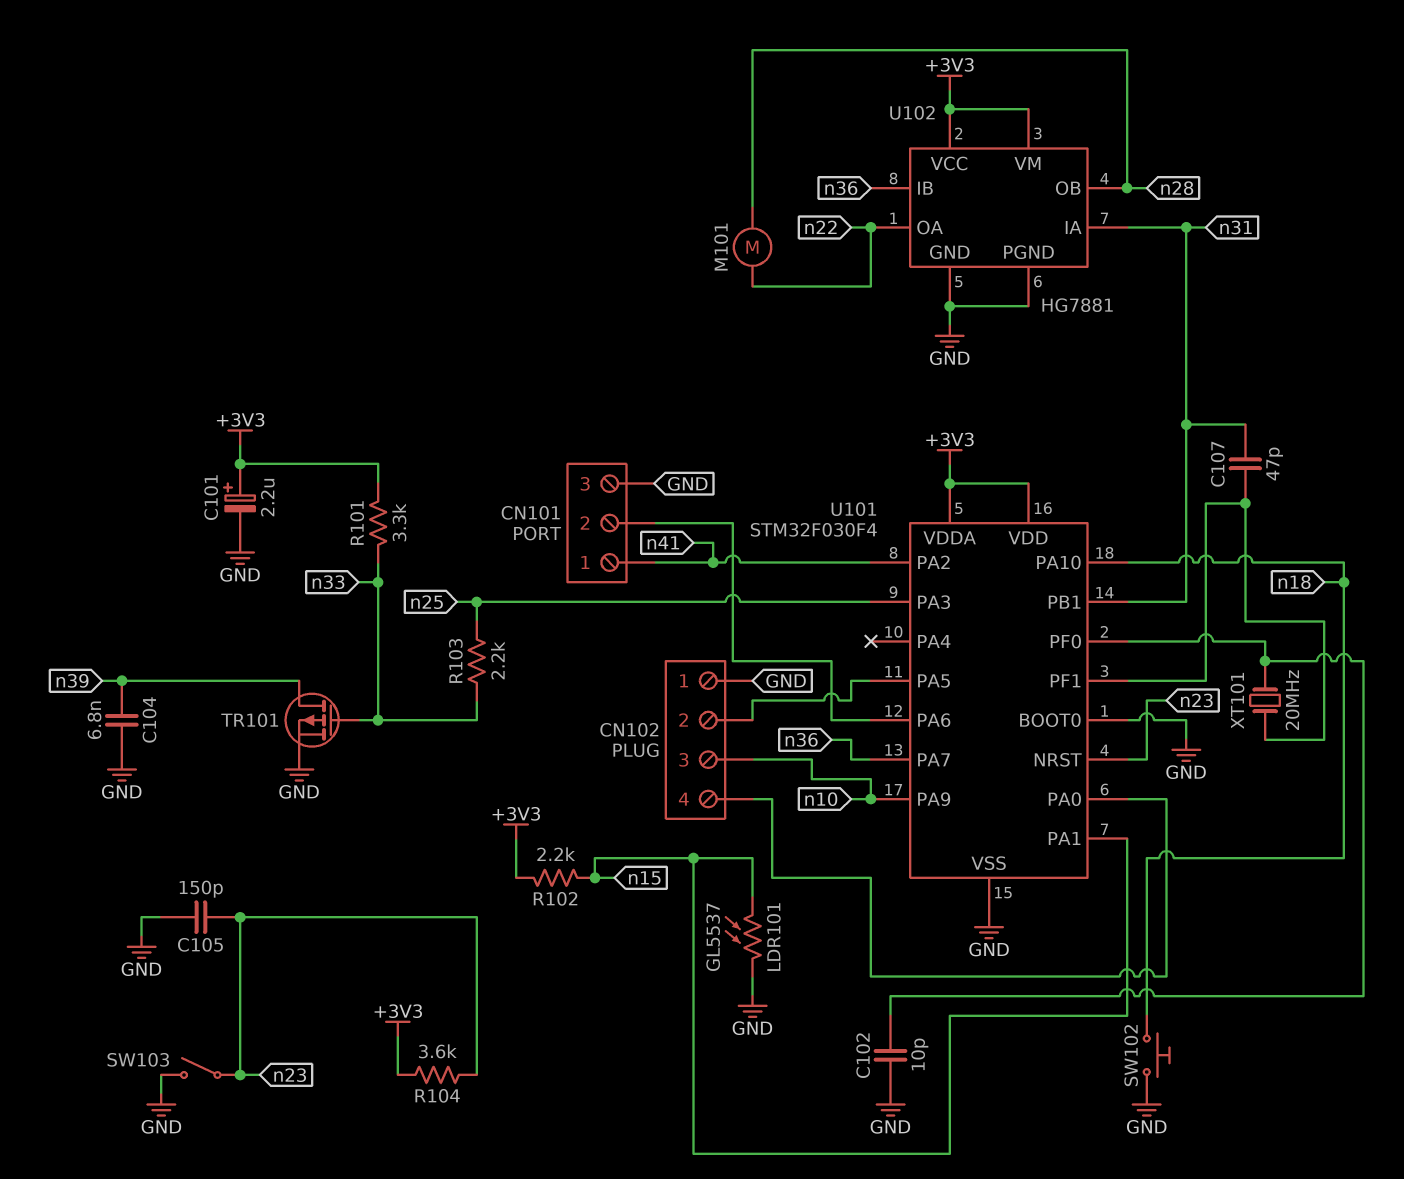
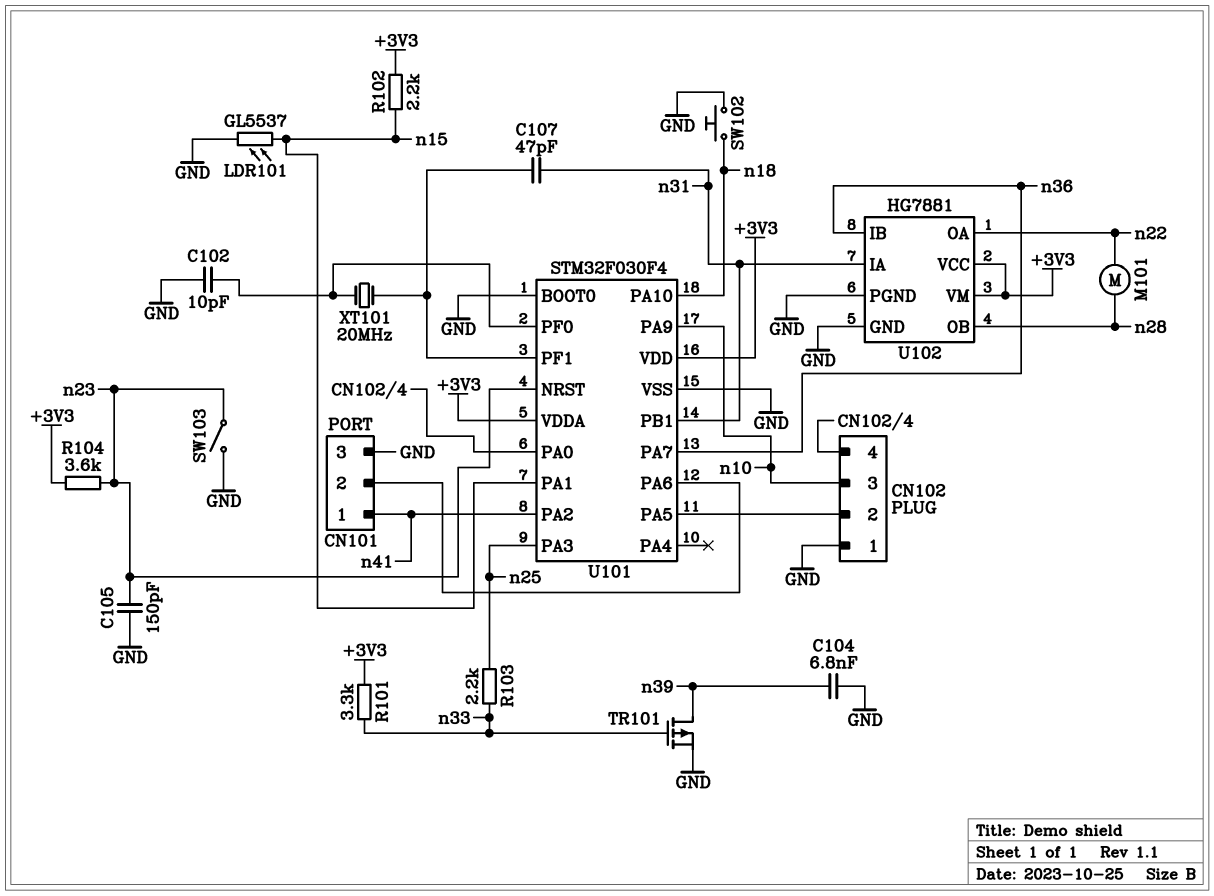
C101: 2.2uF (plus +3V3, minus GND) -> none

